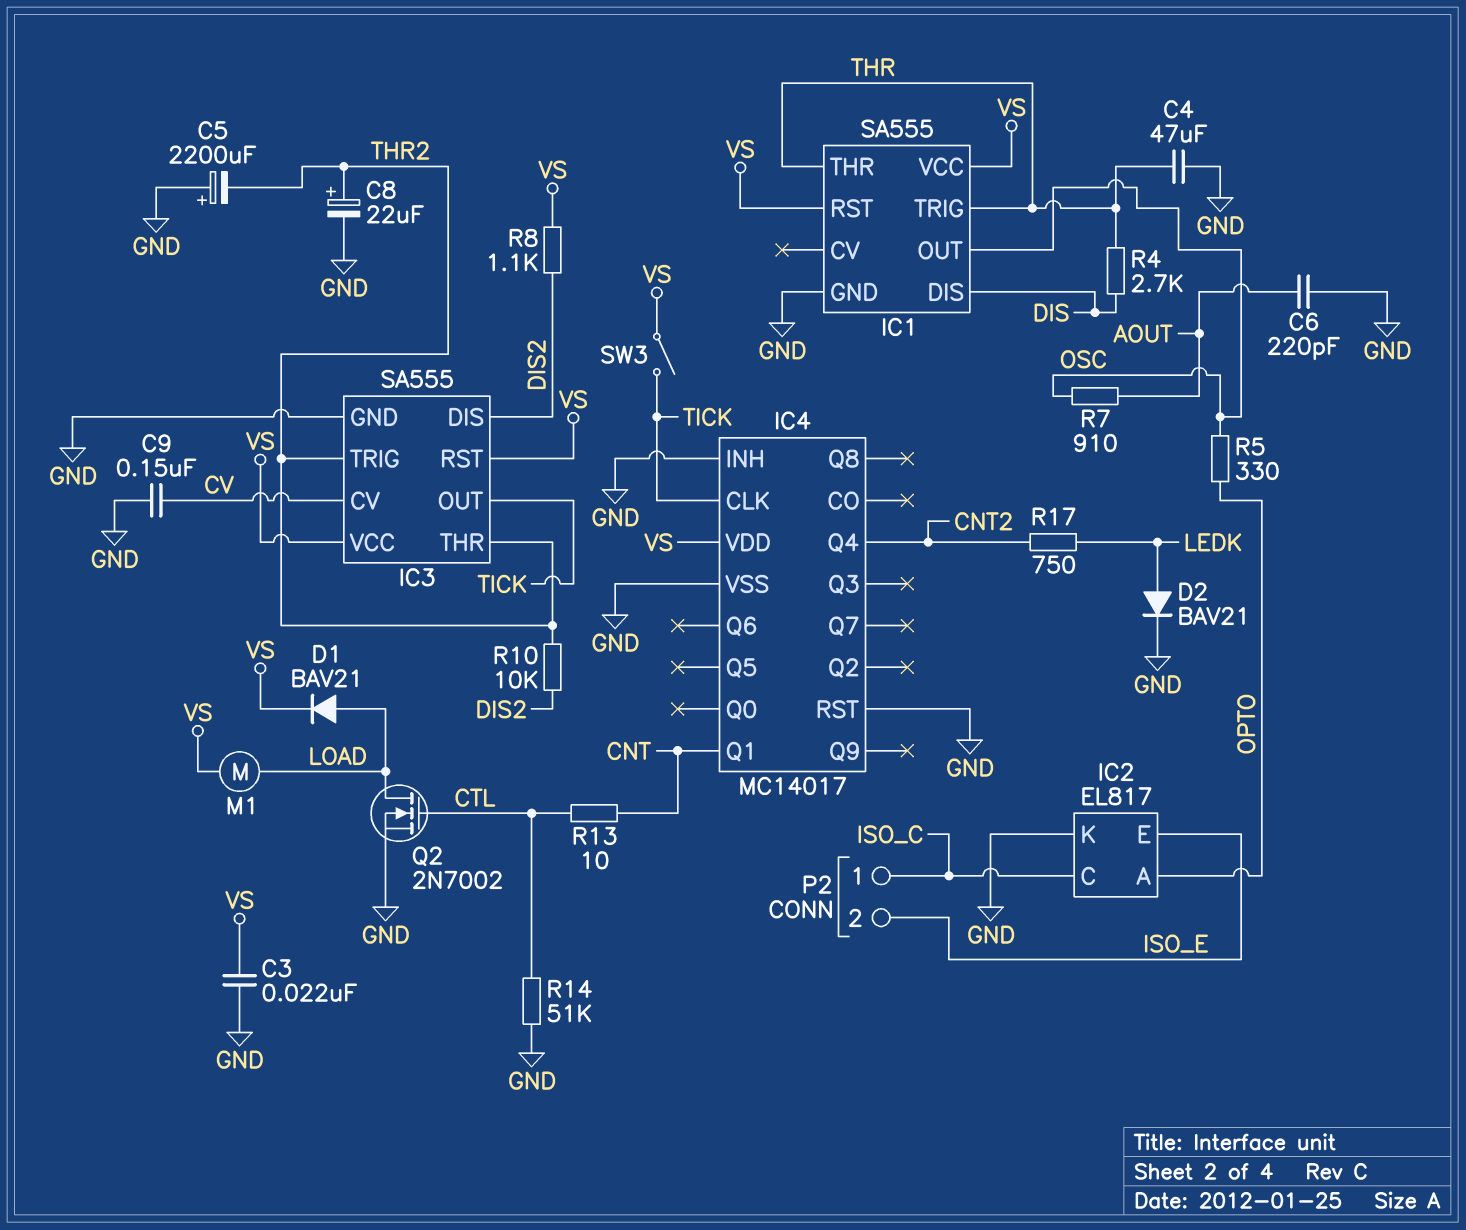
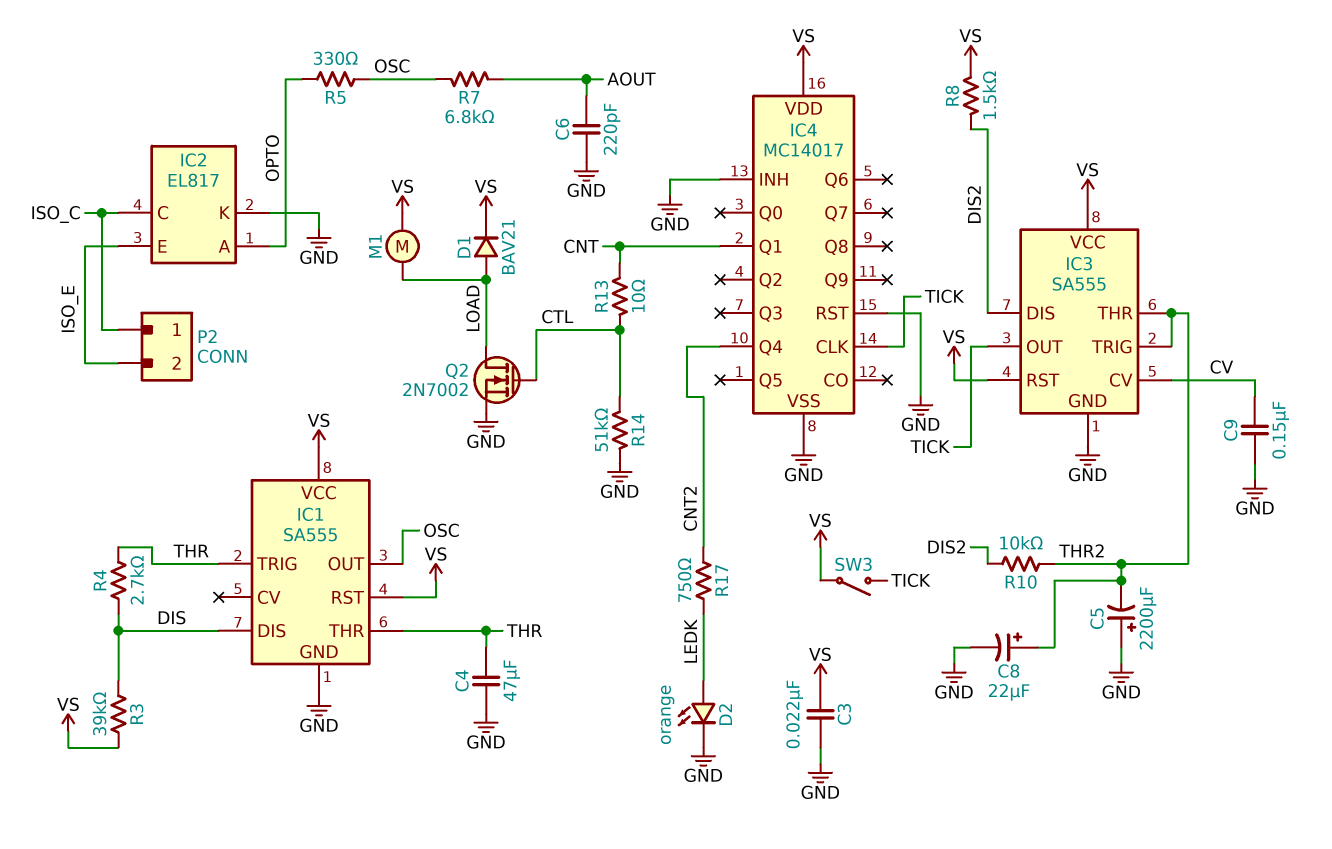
D2: diode BAV21 (A LEDK, K GND) -> LED orange (A LEDK, K GND)
R3: none -> 39k (DIS, VS)
R7: 910 (AOUT, OSC) -> 6.8k (AOUT, OSC)
R8: 1.1k (DIS2, VS) -> 1.5k (DIS2, VS)

